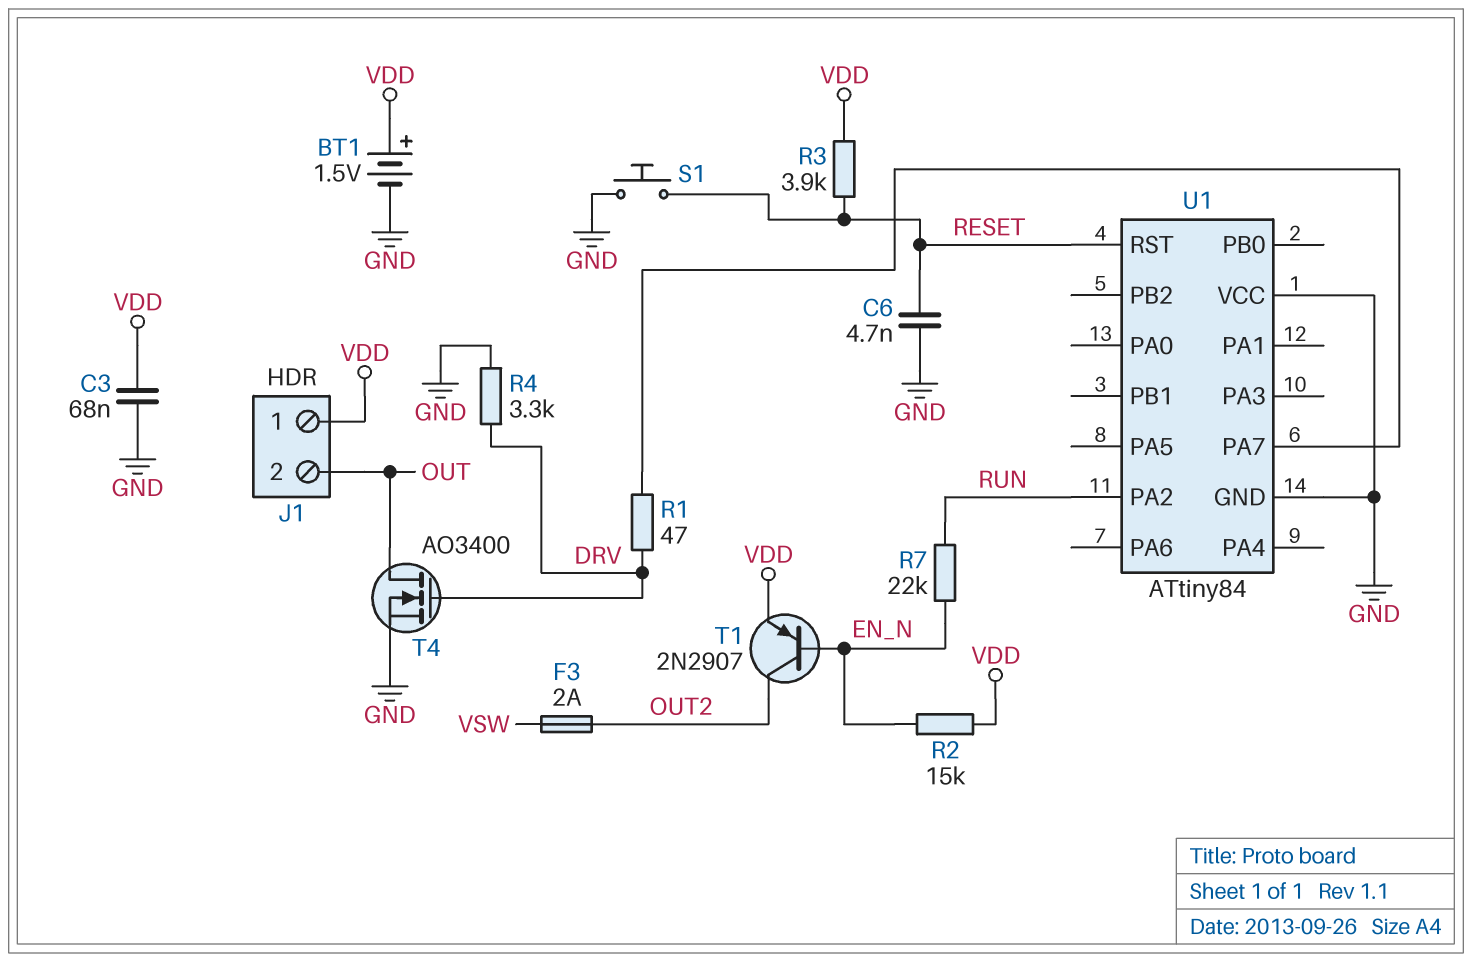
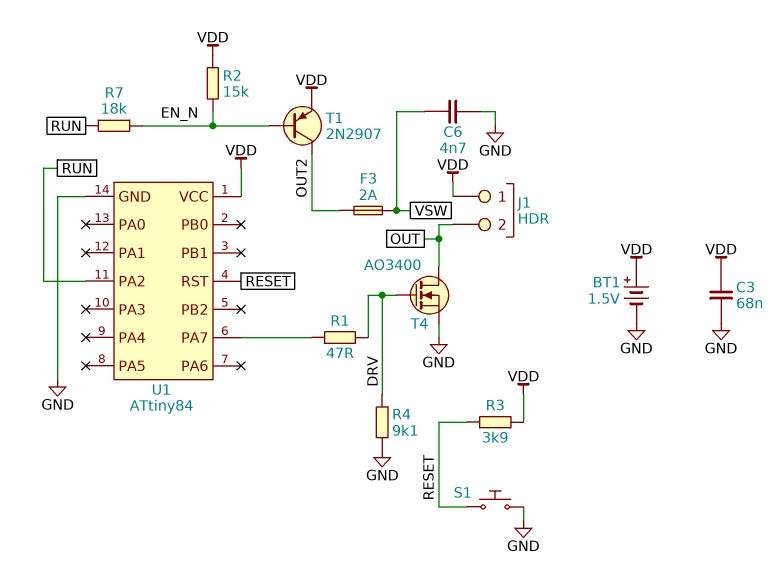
C6: 4.7nF (GND, RESET) -> 4.7nF (GND, VSW)
R4: 3.3k (DRV, GND) -> 9.1k (DRV, GND)
R7: 22k (EN_N, RUN) -> 18k (EN_N, RUN)
U1 pin VCC: GND -> VDD

